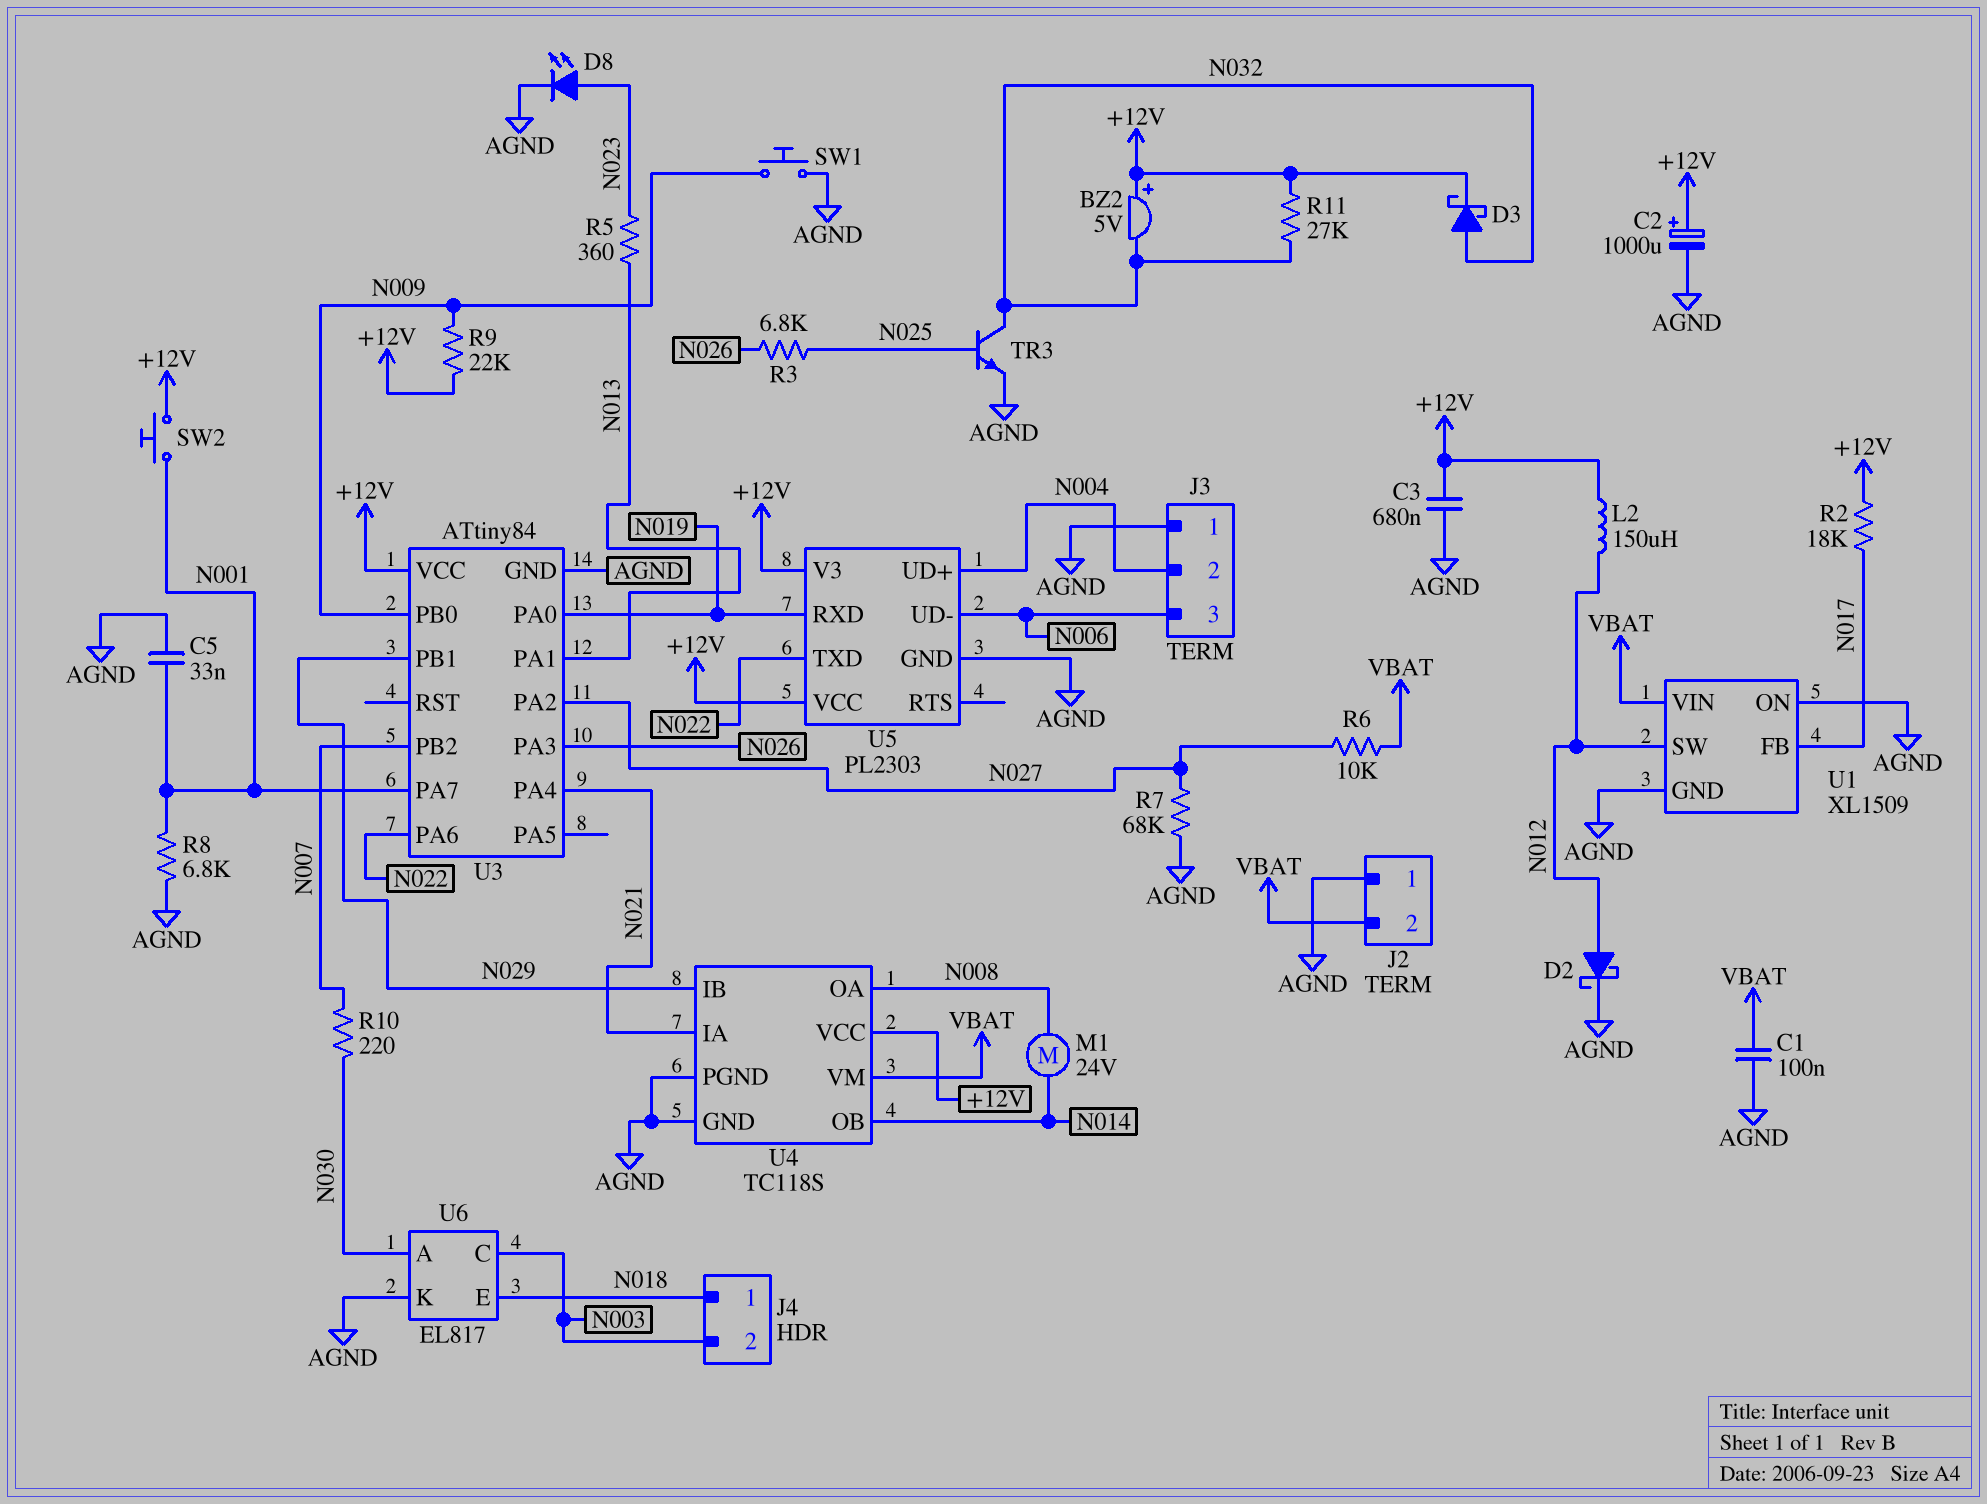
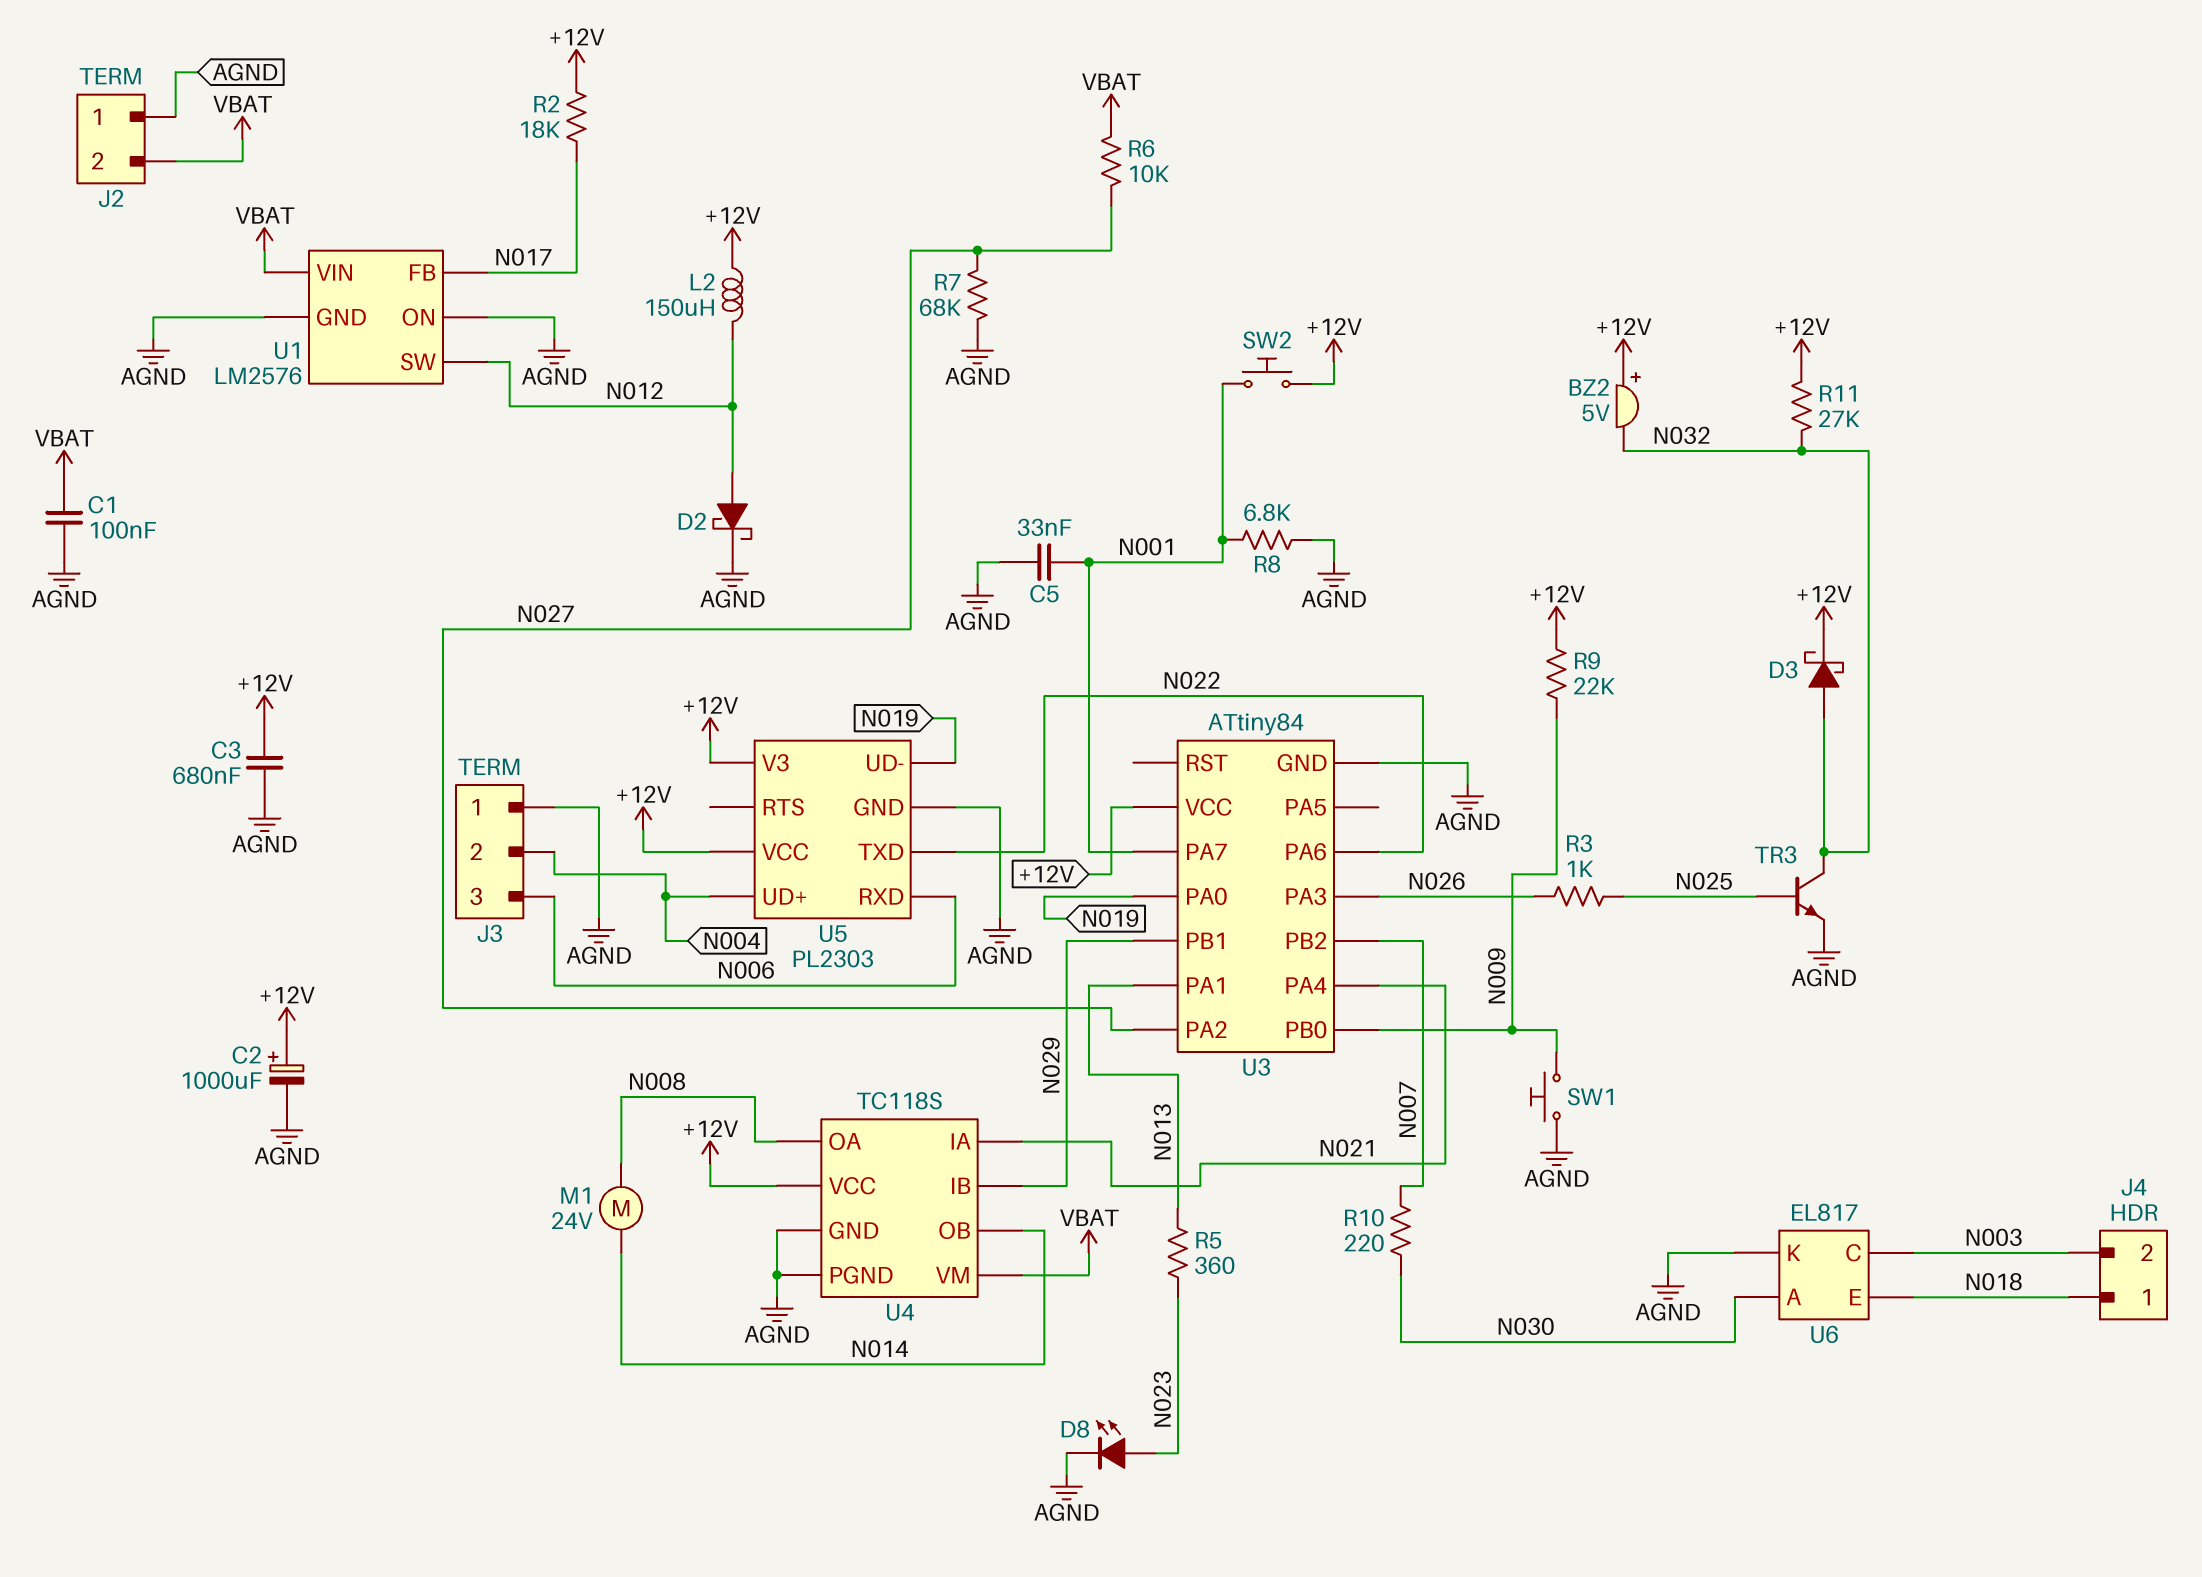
R3: 6.8k (N025, N026) -> 1k (N025, N026)
U1: XL1509 -> LM2576
U5 pin RXD: N019 -> N006
U5 pin UD-: N006 -> N019

